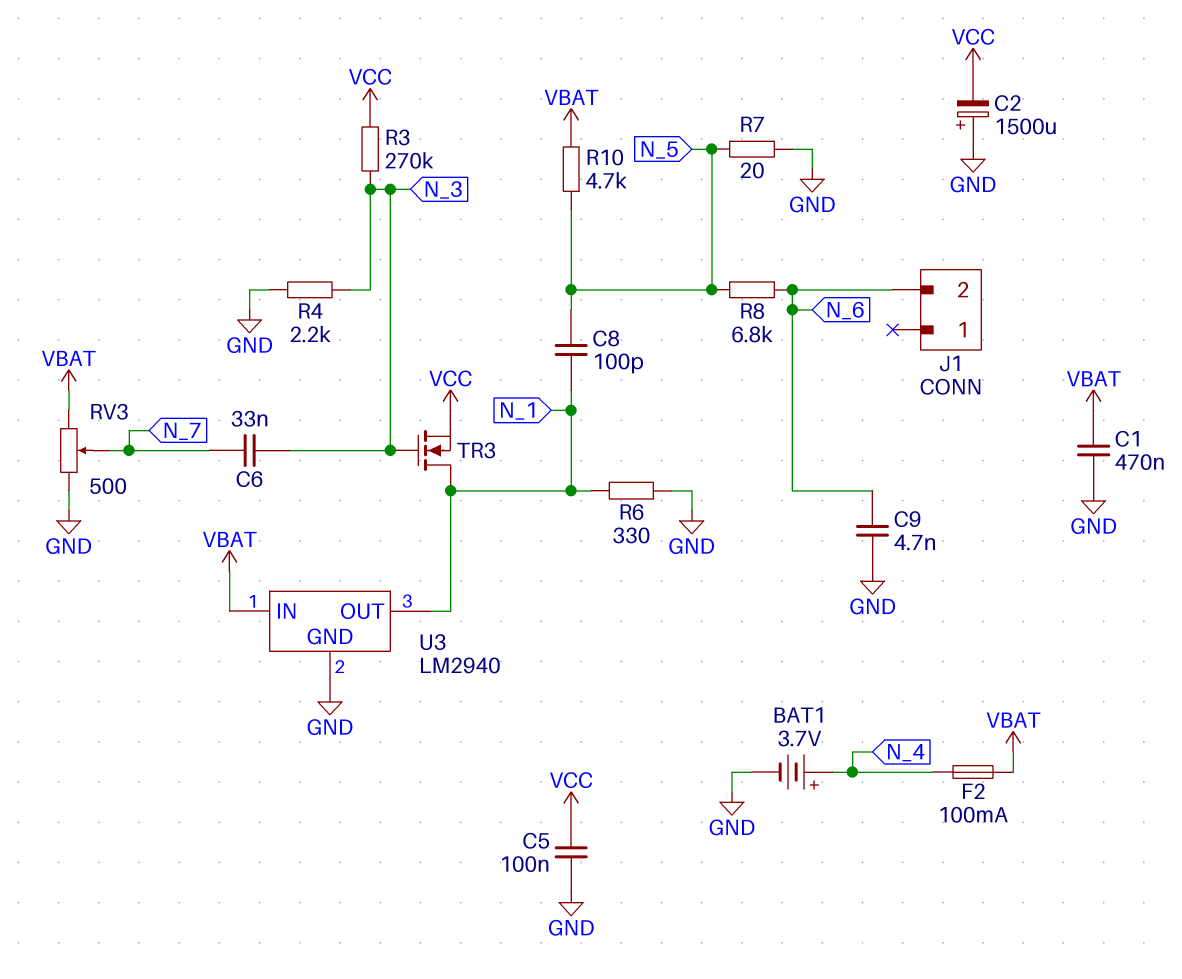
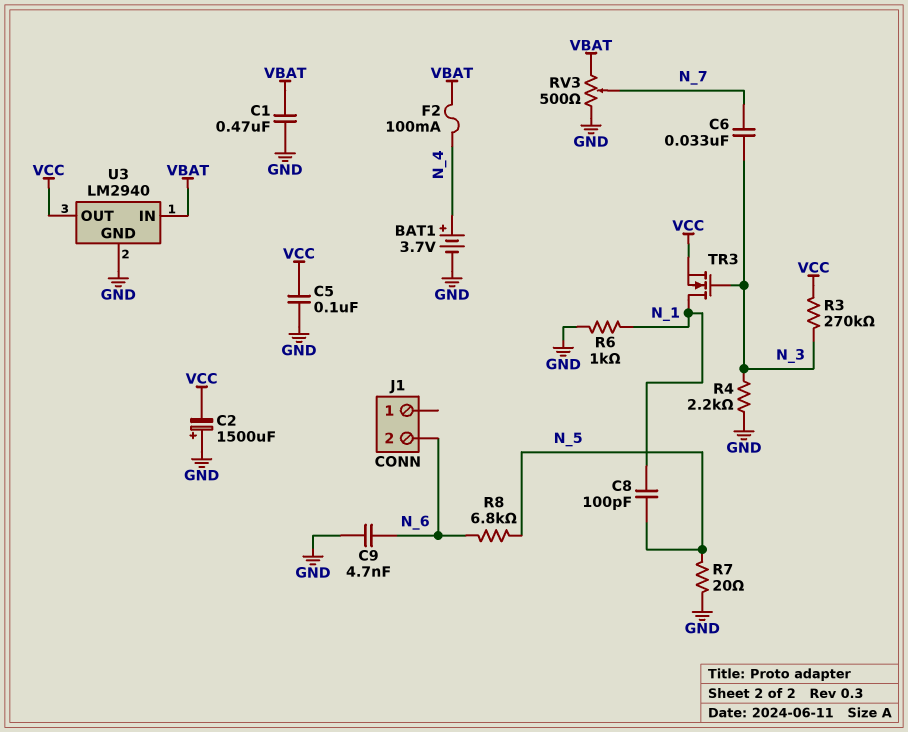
R6: 330 (GND, N_1) -> 1k (GND, N_1)
R10: 4.7k (N_5, VBAT) -> none
U3 pin OUT: N_1 -> VCC

